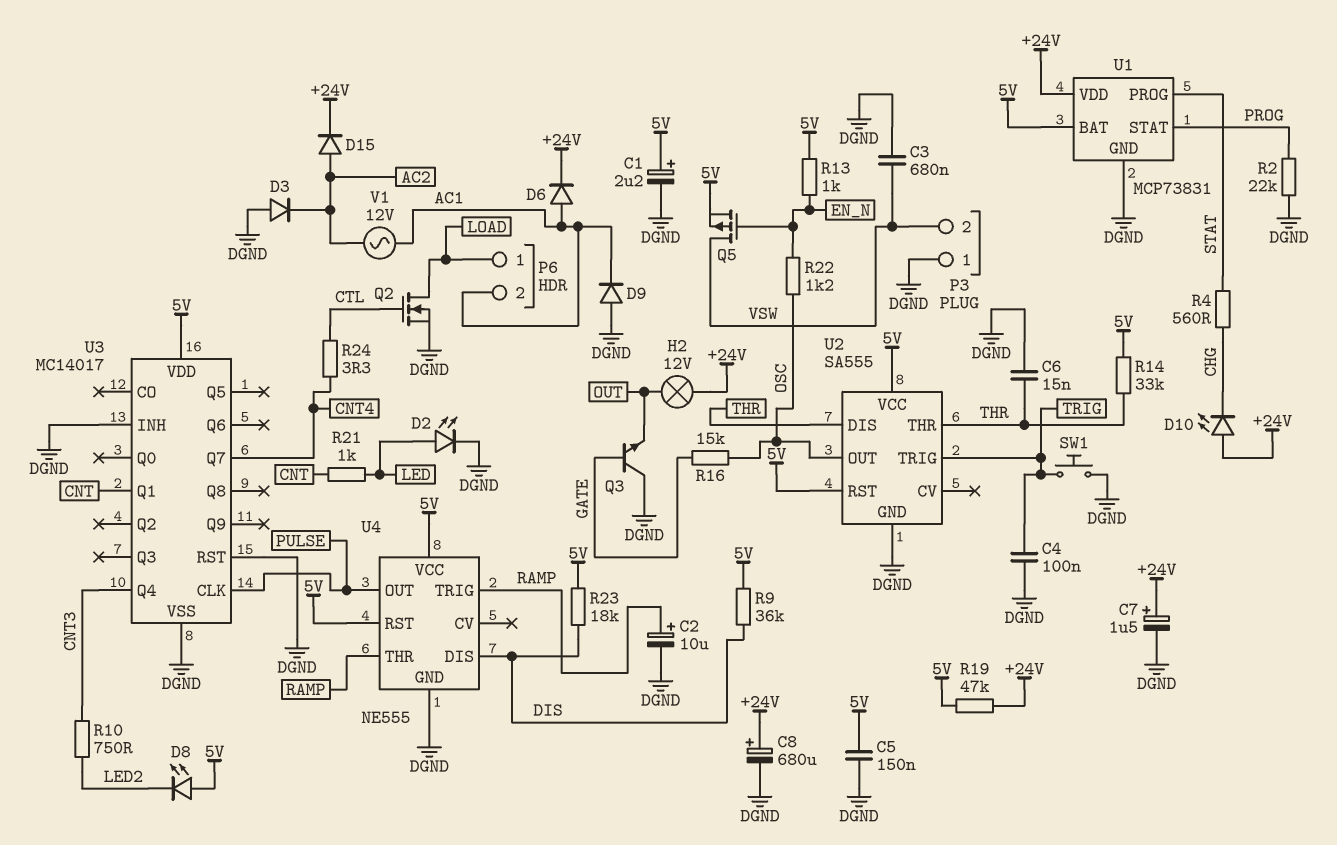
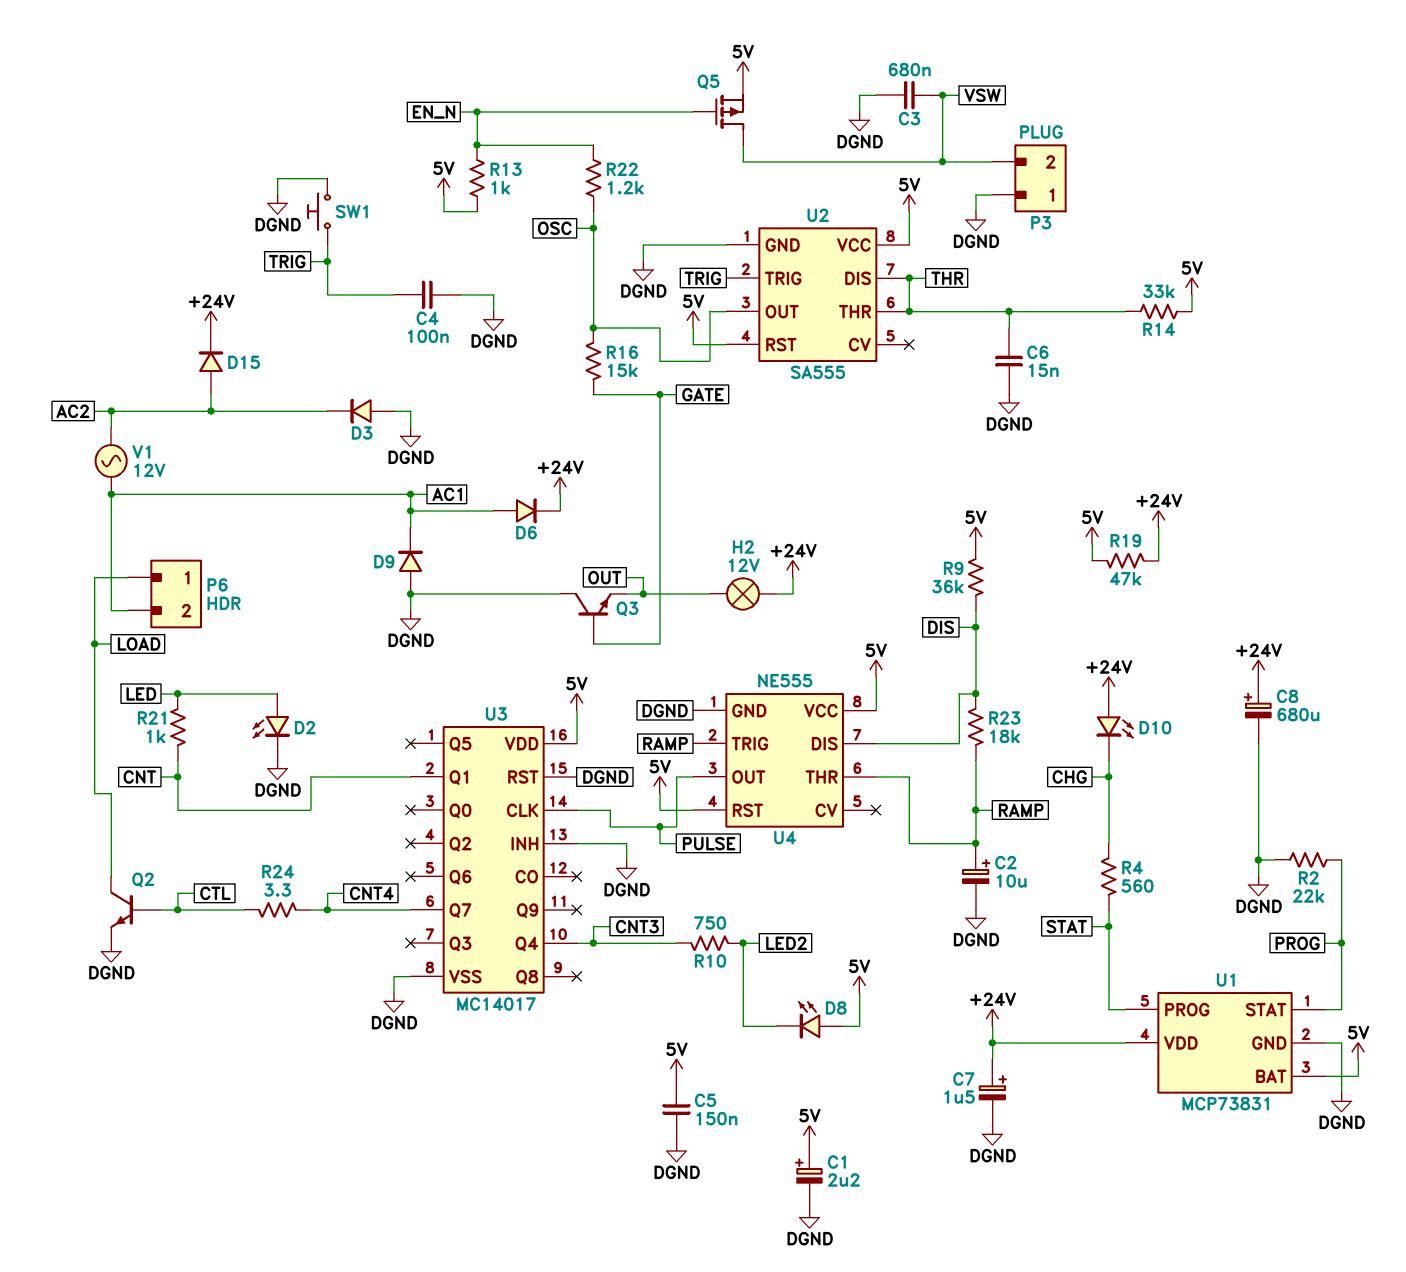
Q2: NMOS (G CTL, D LOAD, S DGND) -> NPN (B CTL, C LOAD, E DGND)
R23: 18k (5V, DIS) -> 18k (DIS, RAMP)

